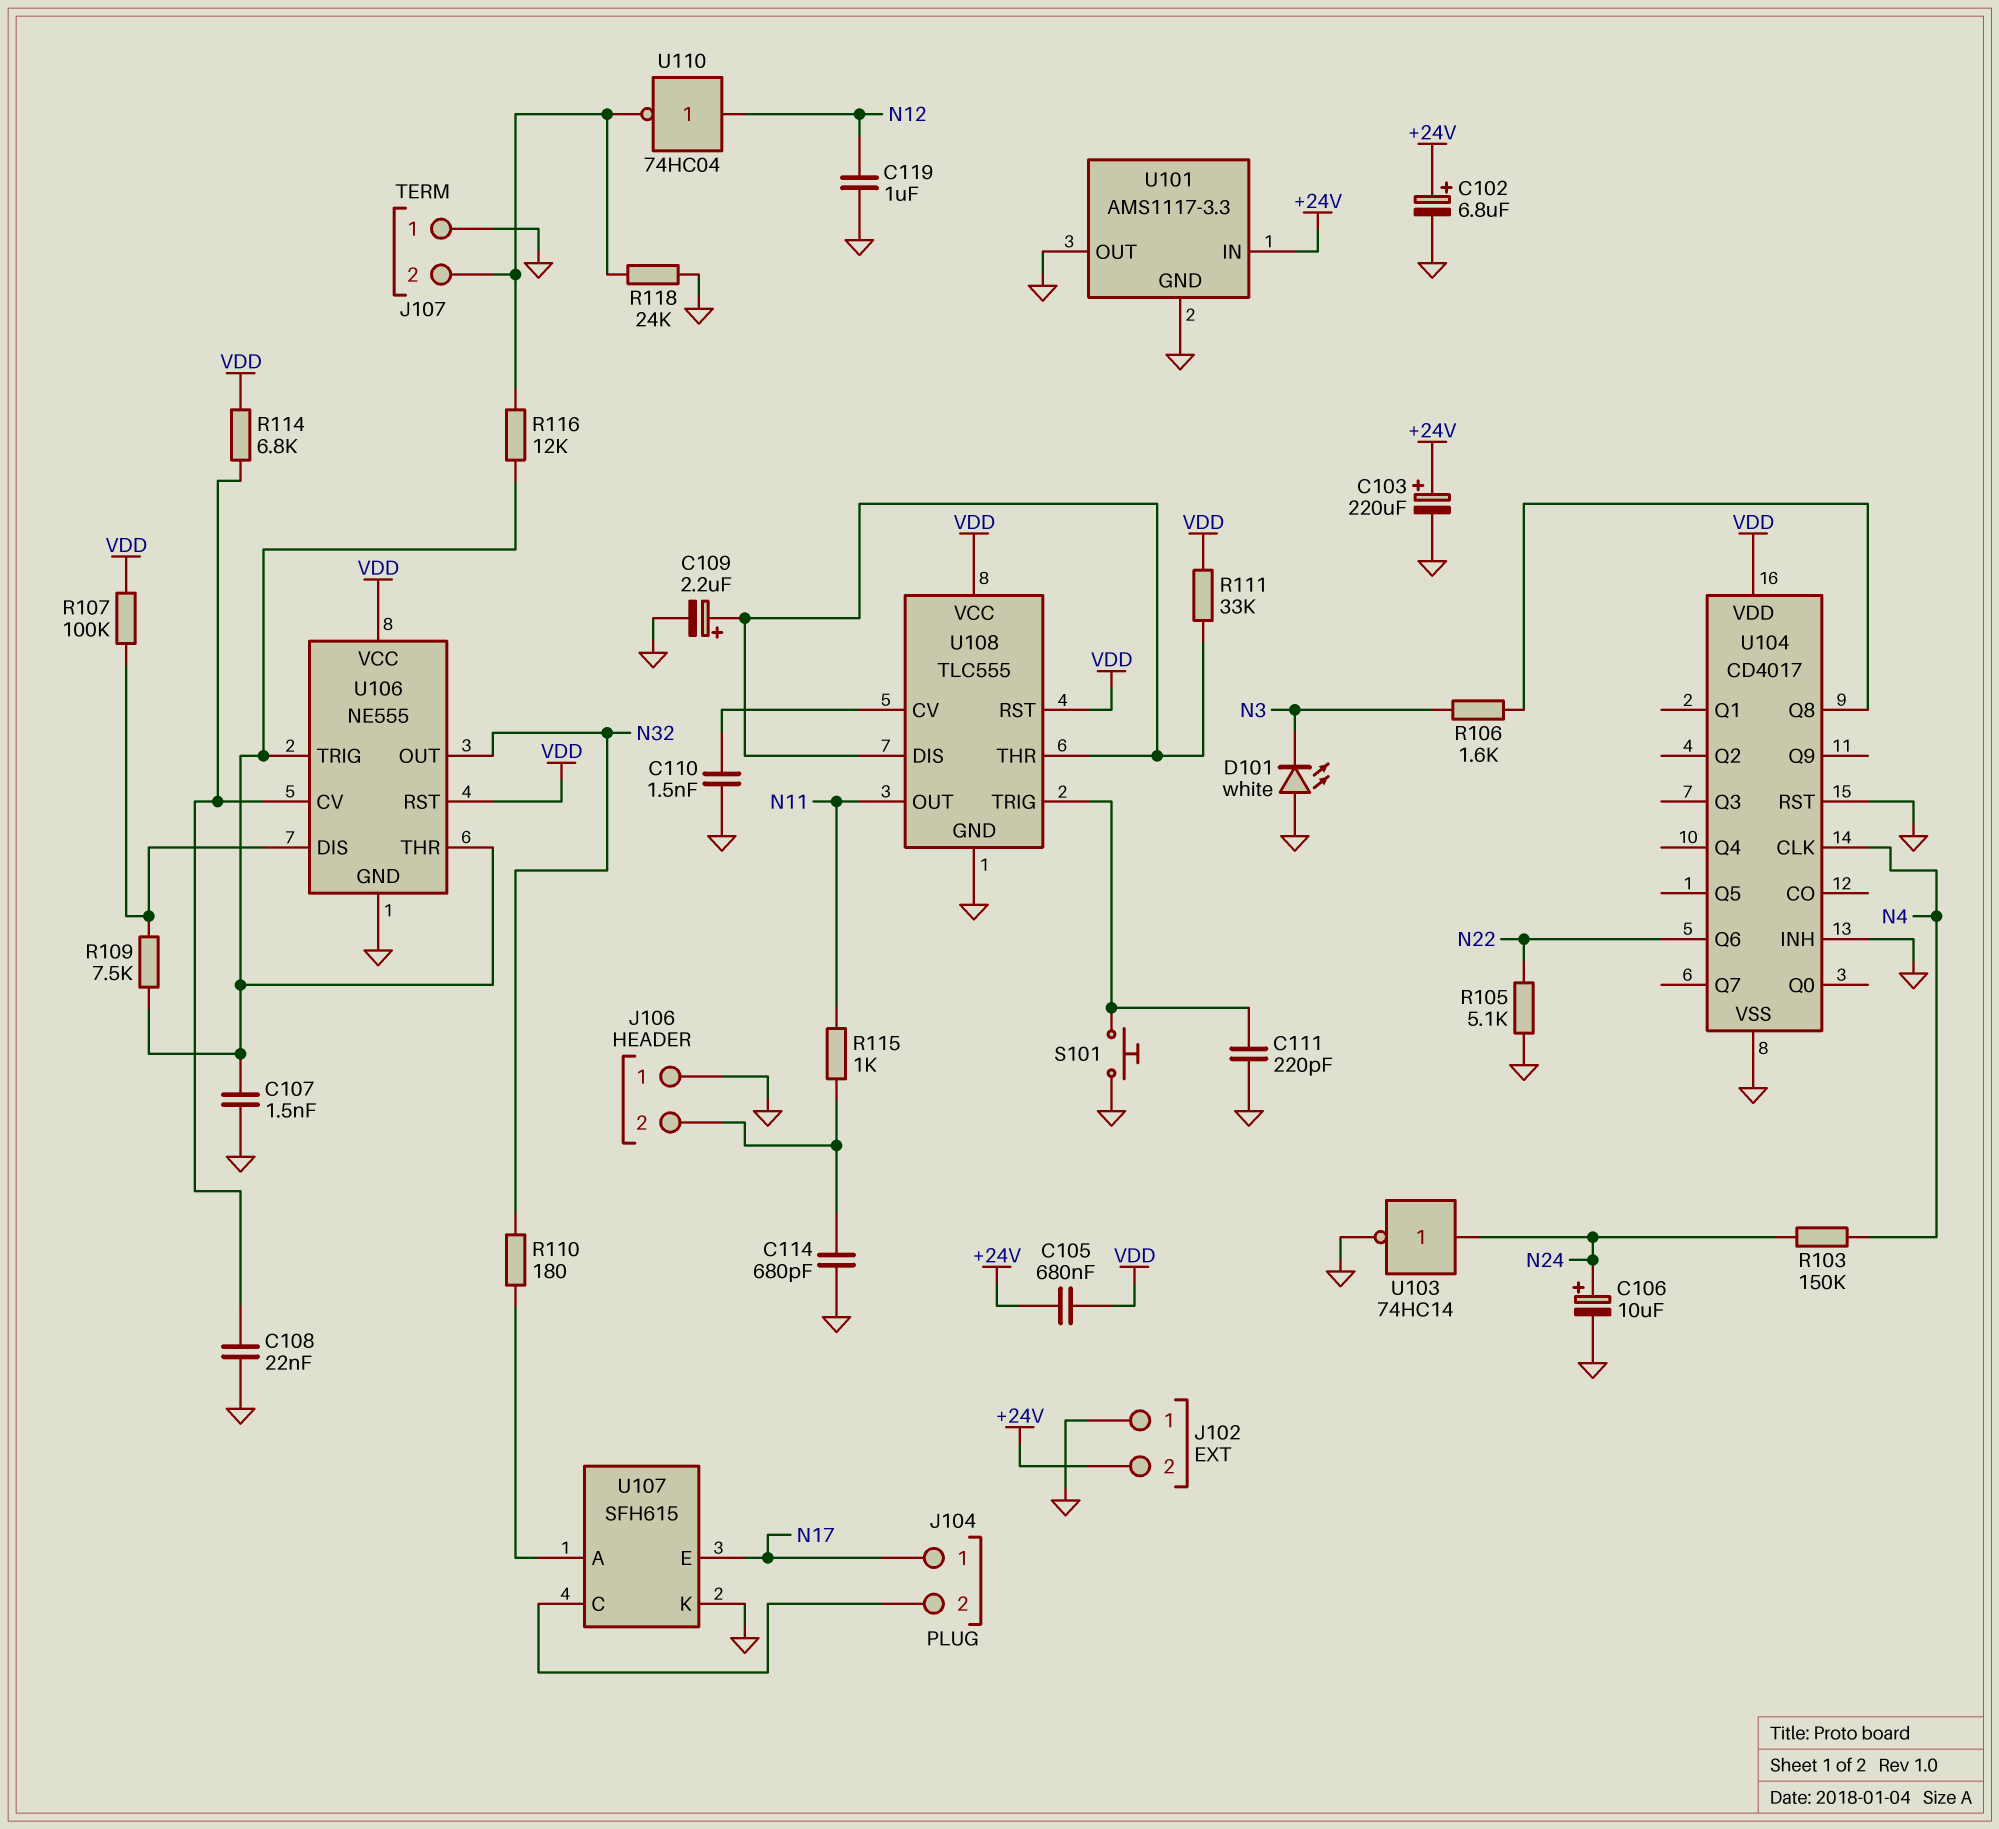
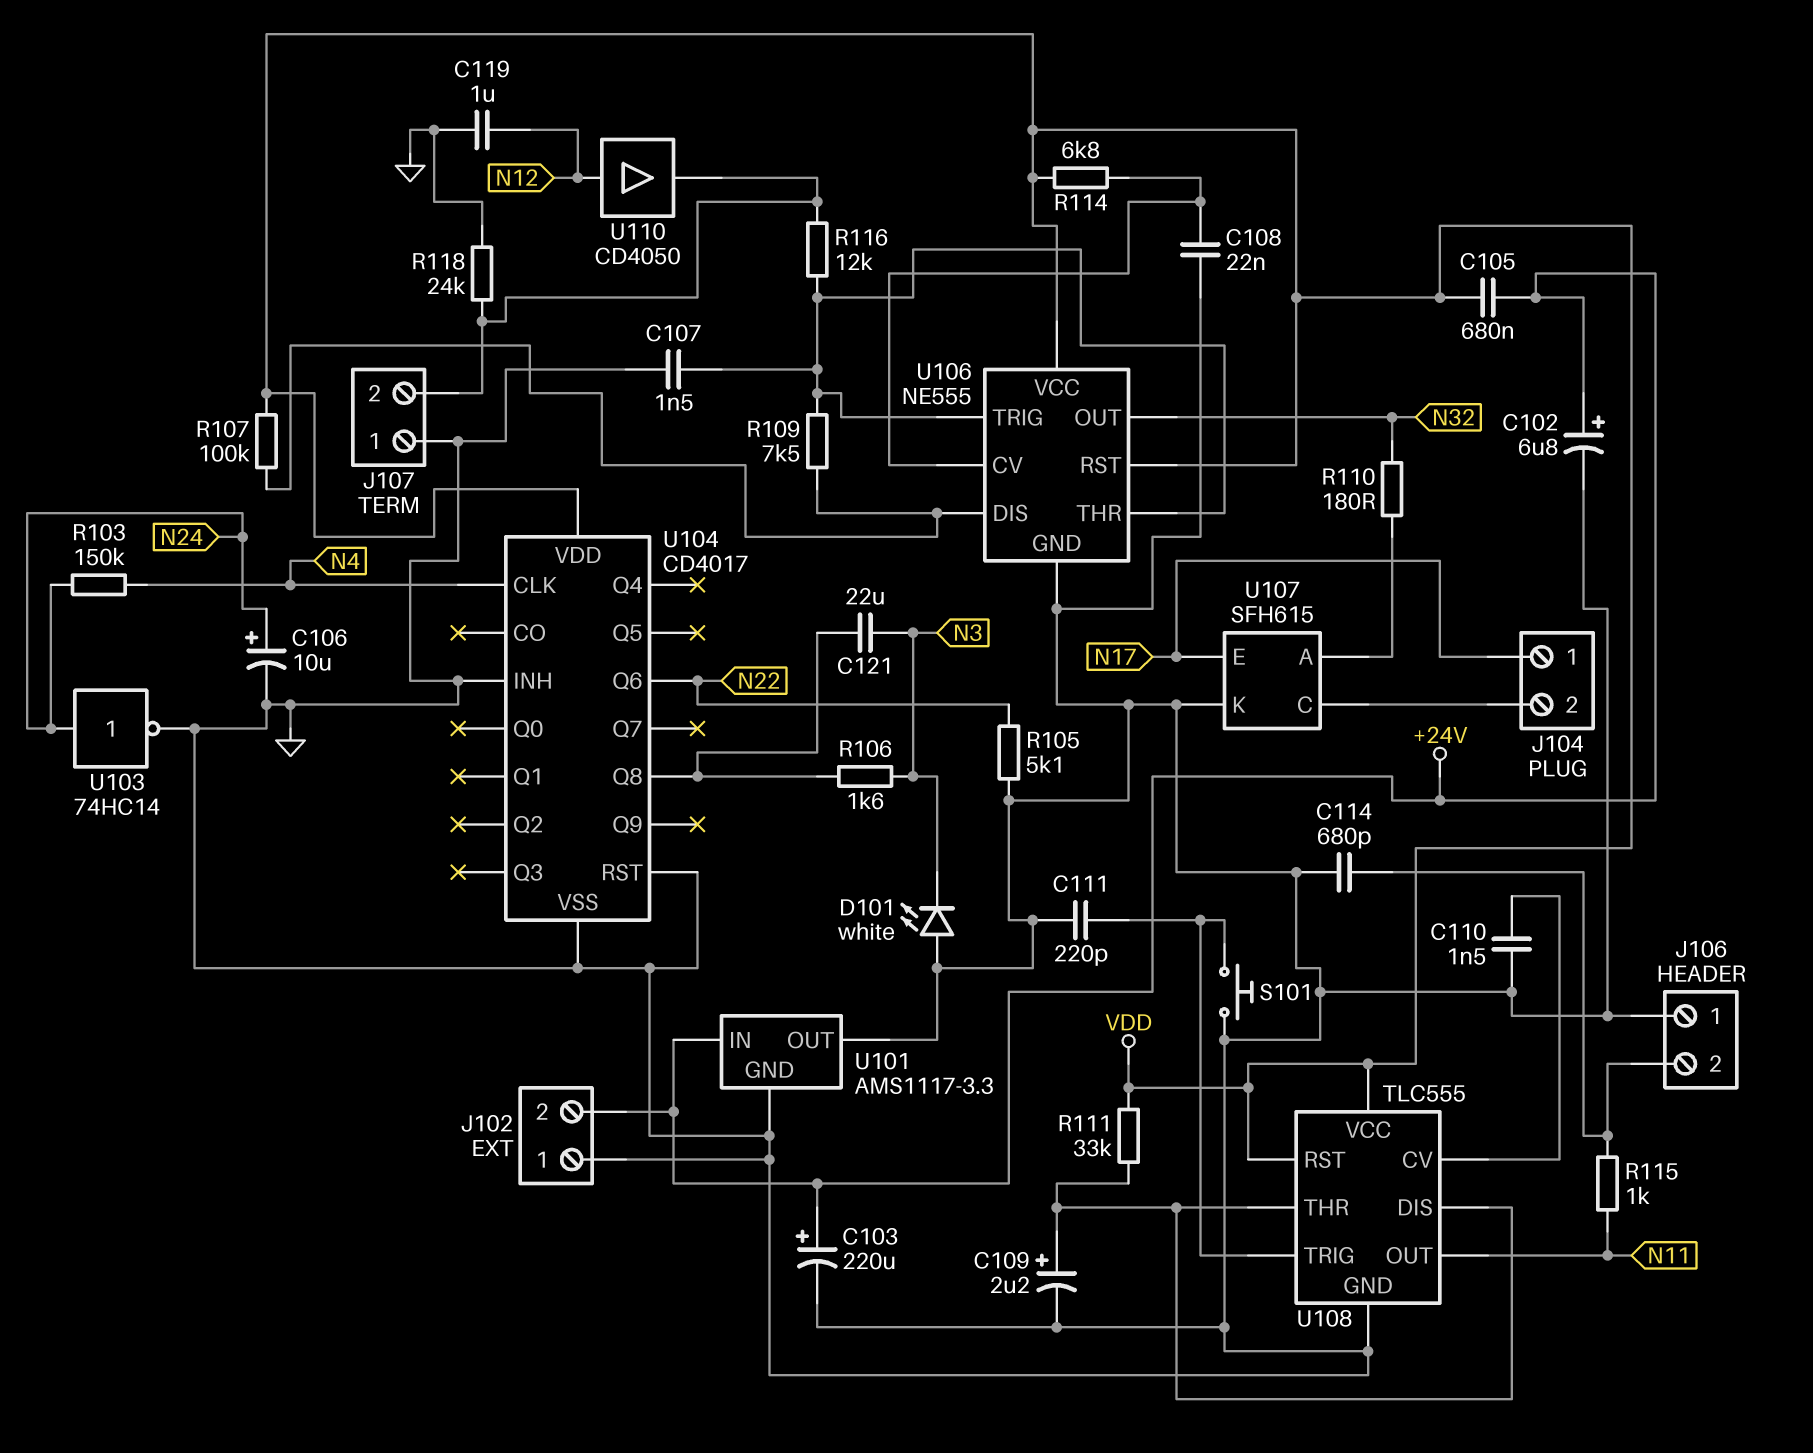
C121: none -> 22uF (N3, U104/Q8)
U110: NOT 74HC04 (in N12, out J107/2) -> buffer CD4050 (in N12, out J107/2)

